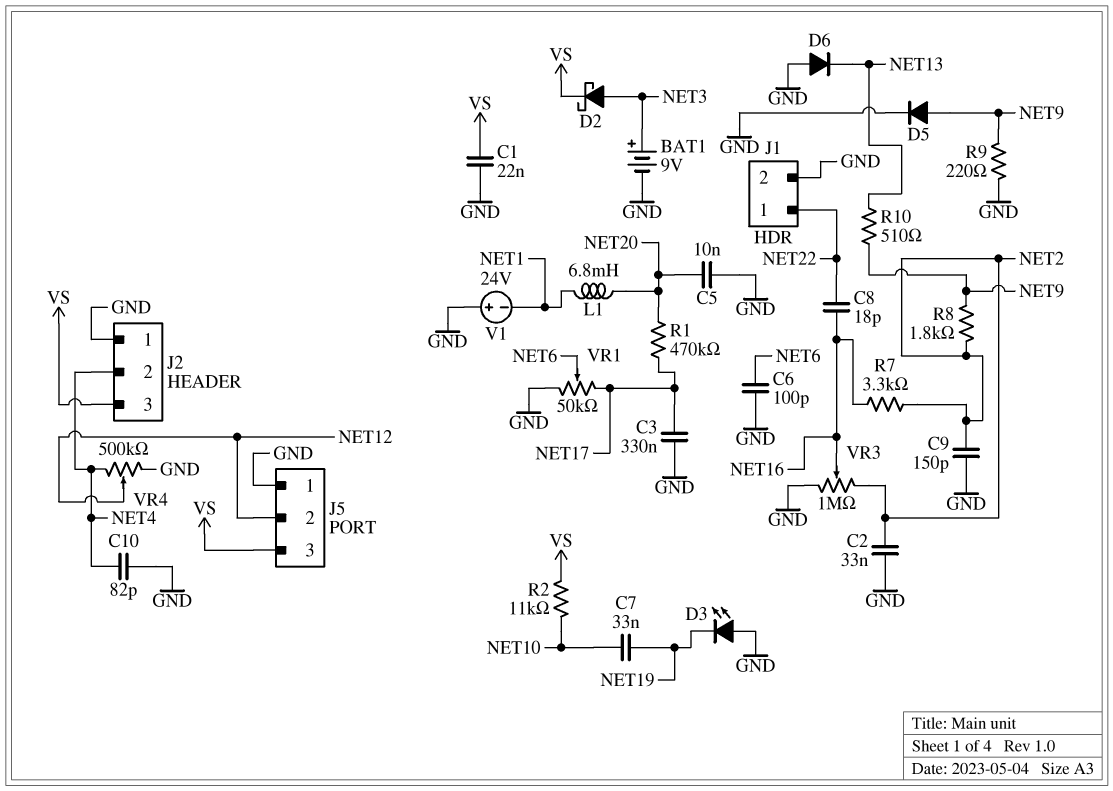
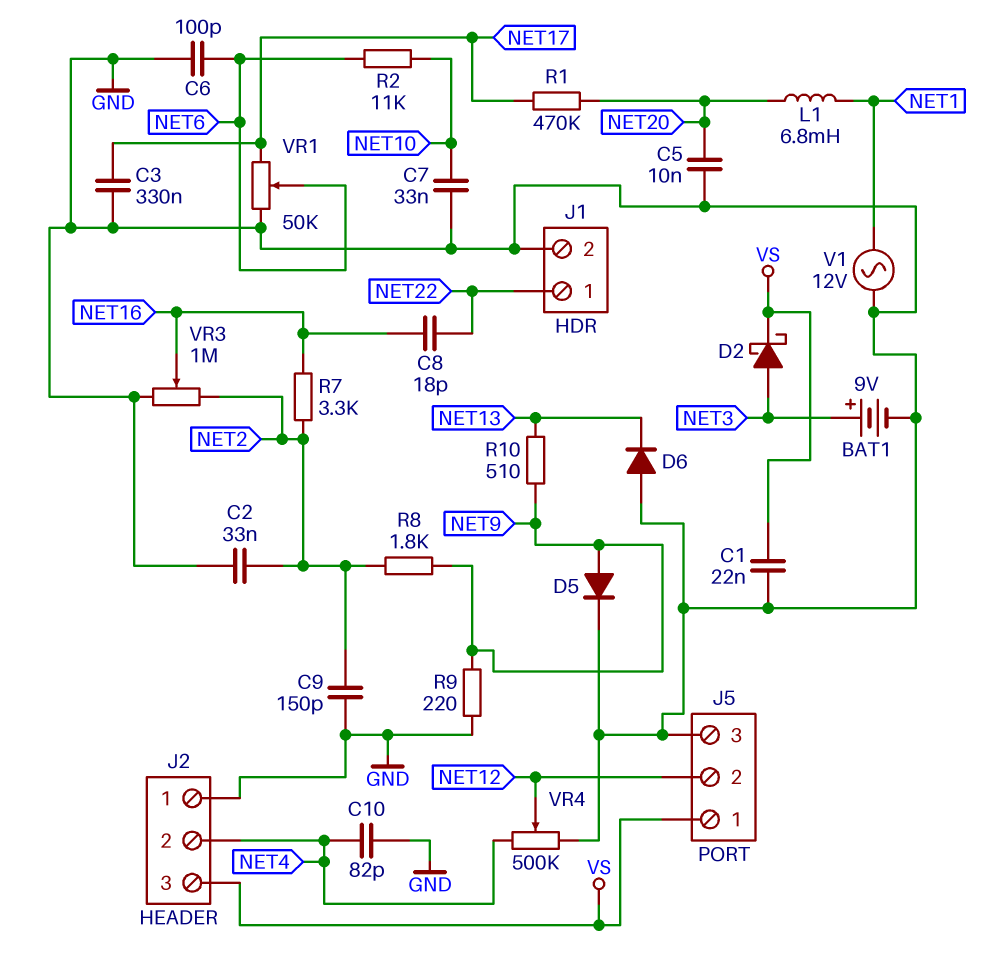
C7: 33nF (NET10, NET19) -> 33nF (GND, NET10)
D3: LED (A GND, K NET19) -> none
J5 pin 1: GND -> VS
J5 pin 3: VS -> GND
R2: 11k (NET10, VS) -> 11k (NET6, NET10)
V1: 24V (plus GND, minus NET1) -> AC 12V (GND, NET1)

